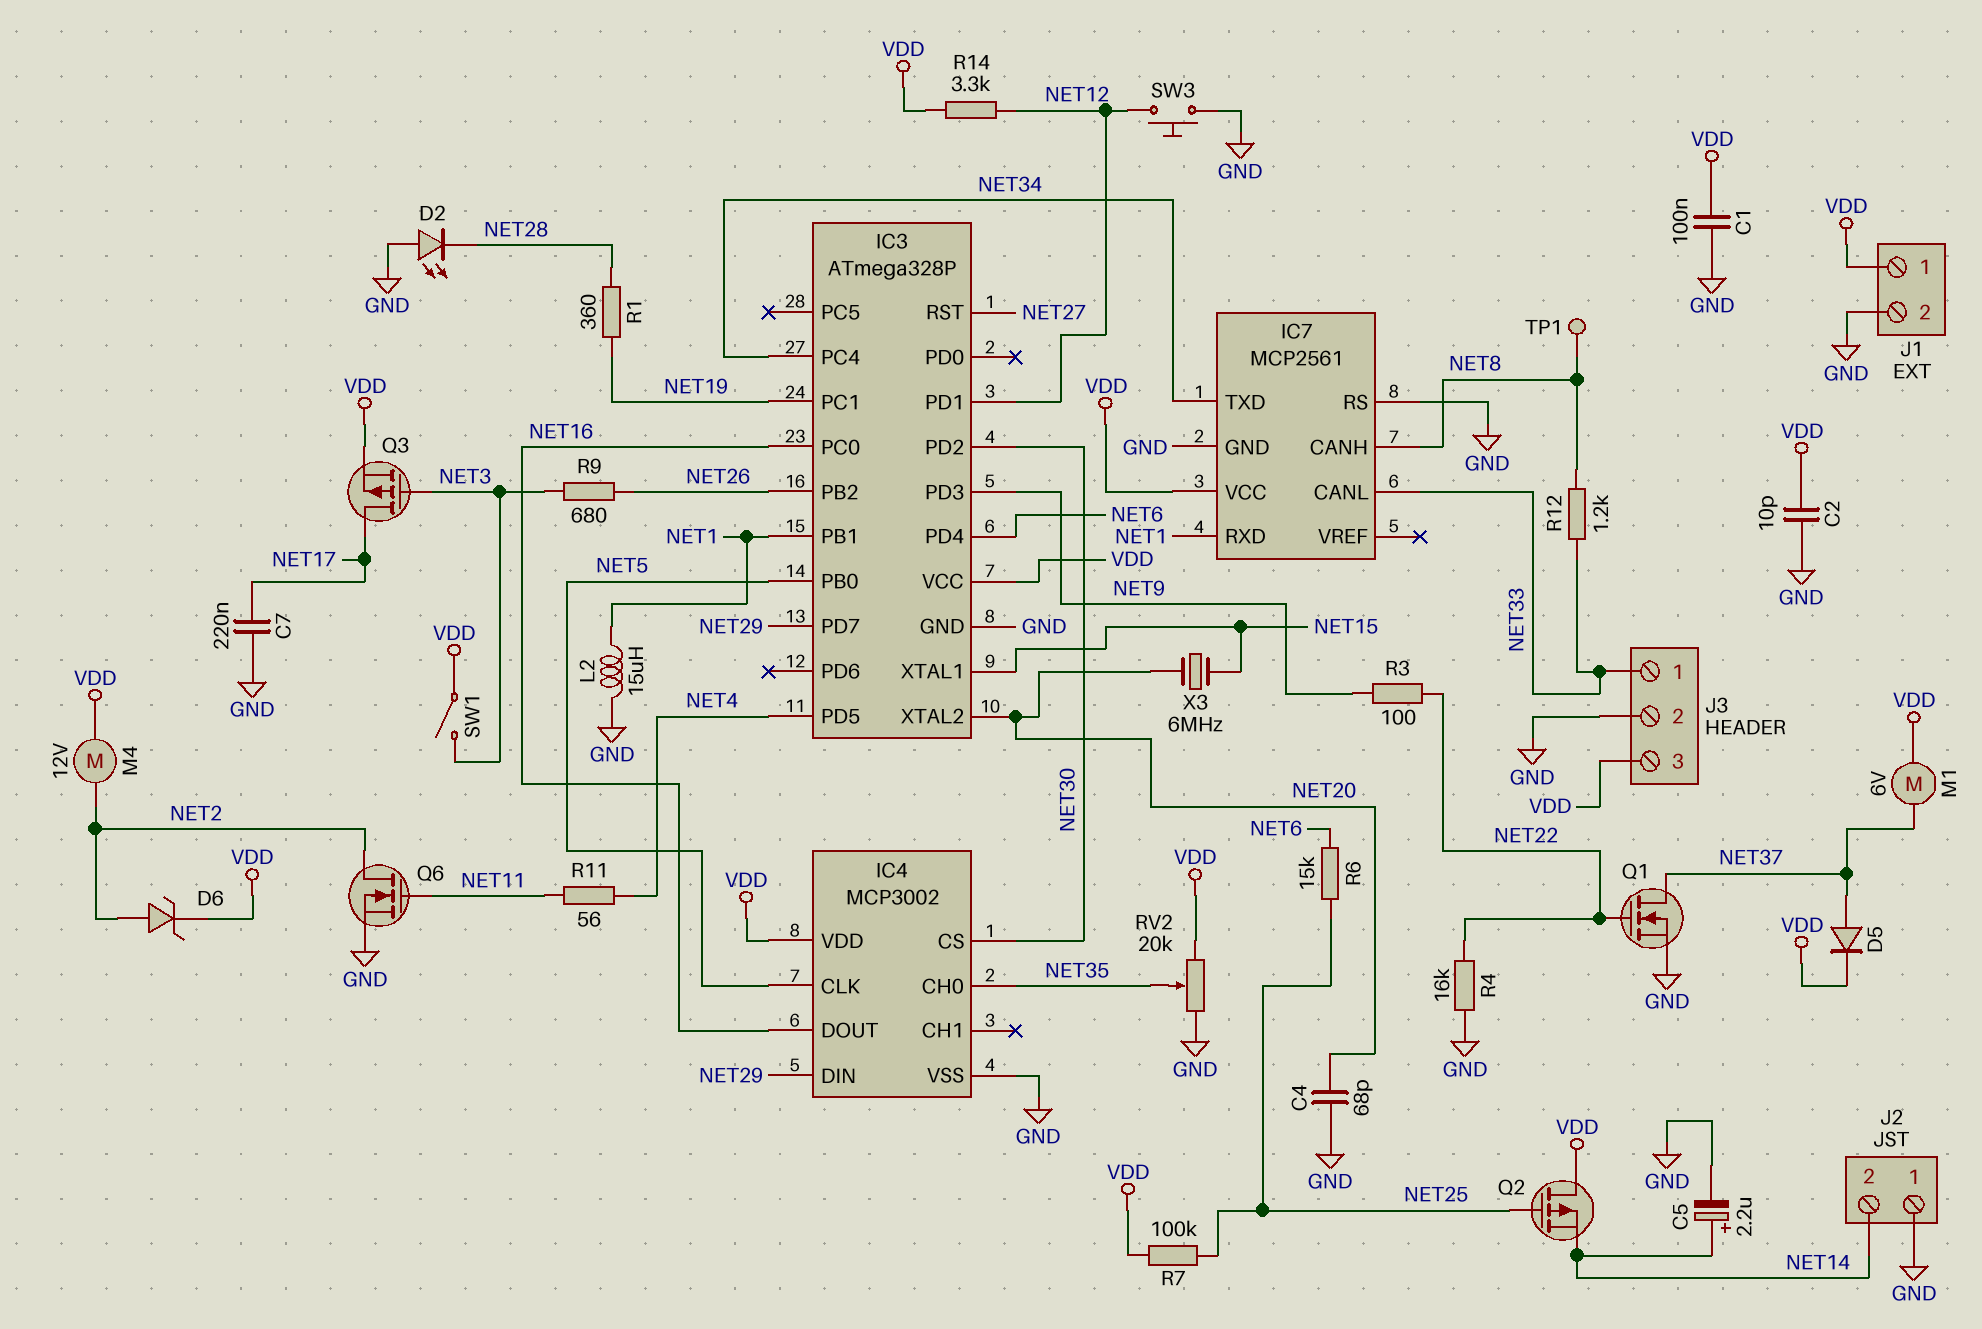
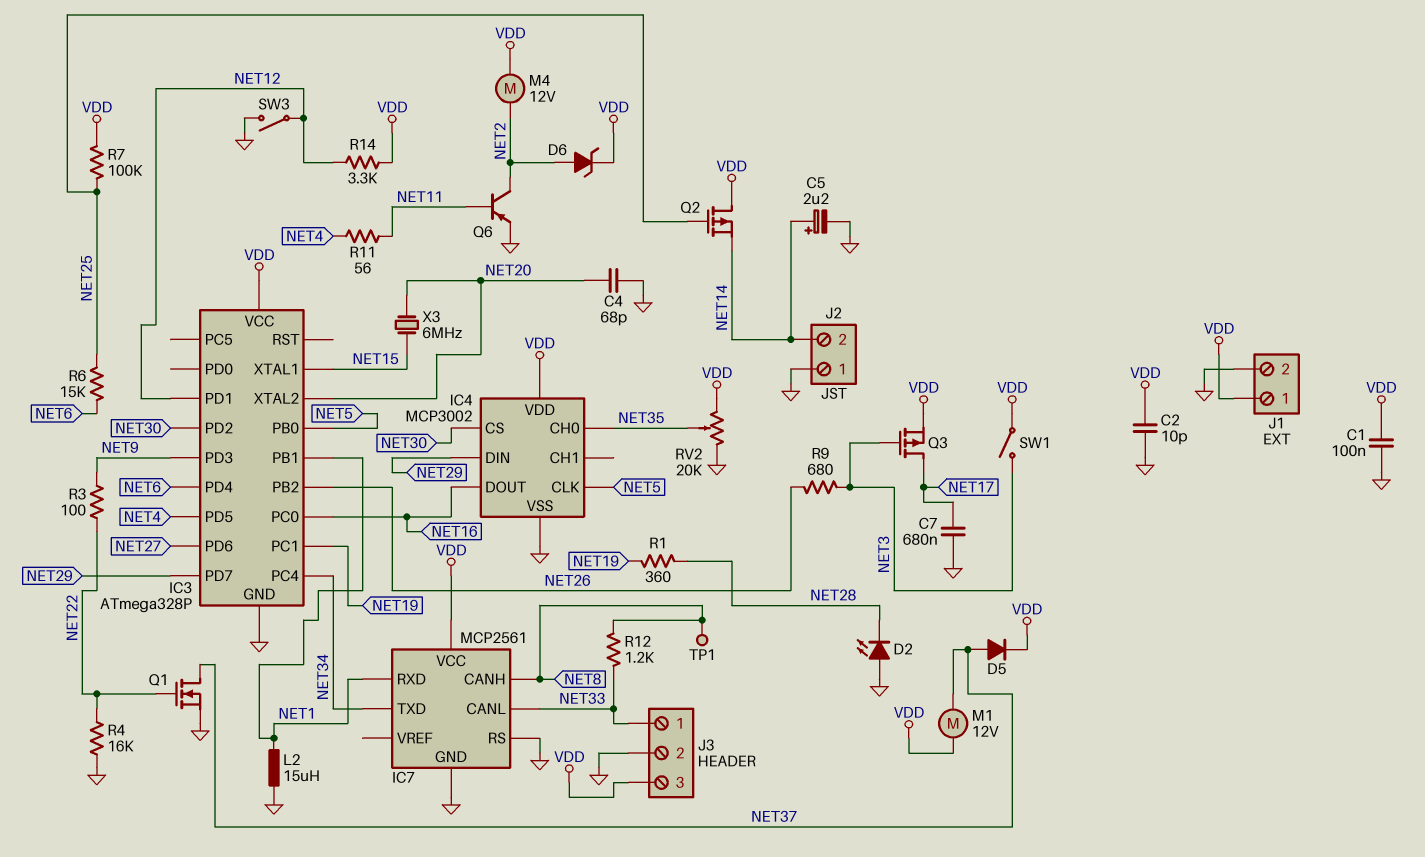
C7: 220nF (GND, NET17) -> 680nF (GND, NET17)
IC3 pin PD6: none -> NET27
IC3 pin RST: NET27 -> none
M1: motor 6V (NET37, VDD) -> motor 12V (NET37, VDD)
Q6: NMOS (G NET11, D NET2, S GND) -> PNP (B NET11, C NET2, E GND)
SW3: button (GND, NET12) -> switch (GND, NET12)

